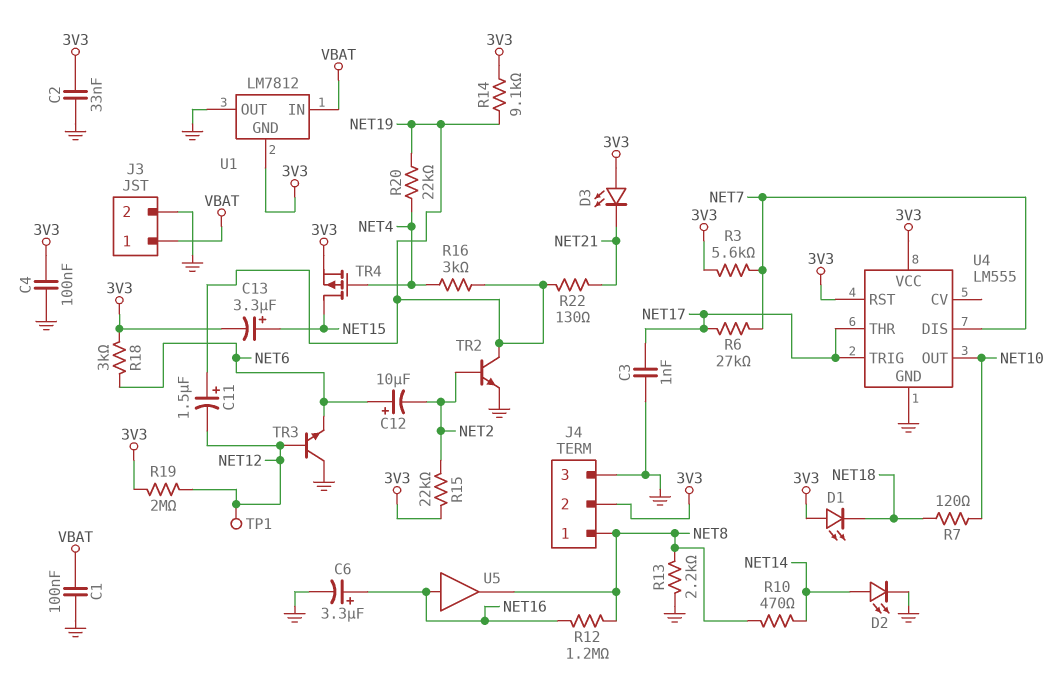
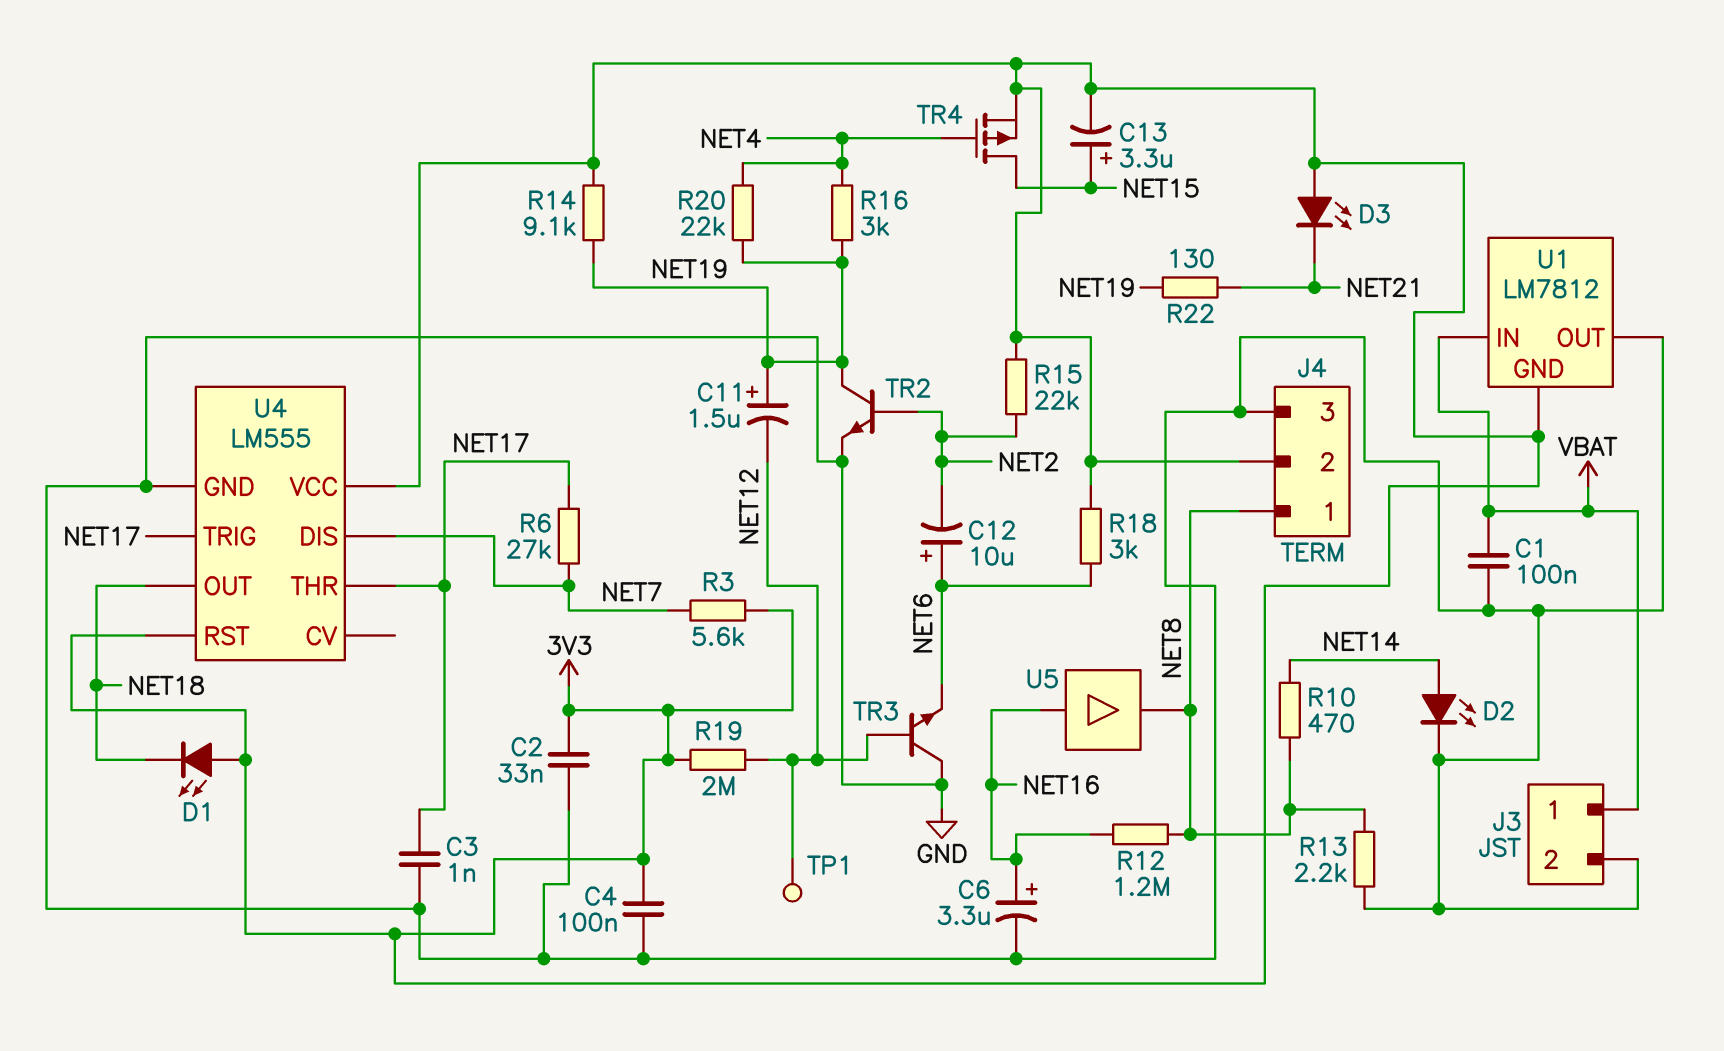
R7: 120 (NET10, NET18) -> none
U4 pin OUT: NET10 -> NET18

